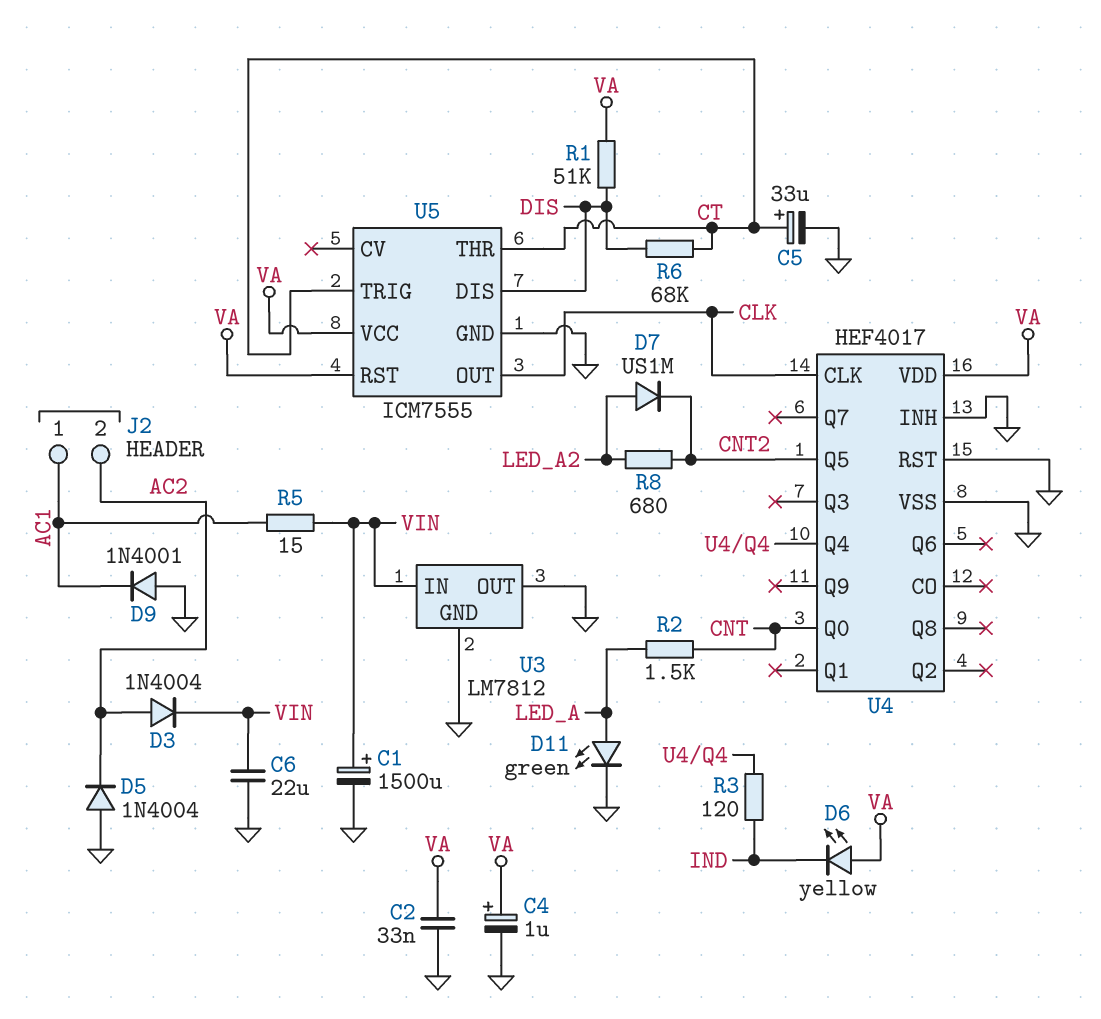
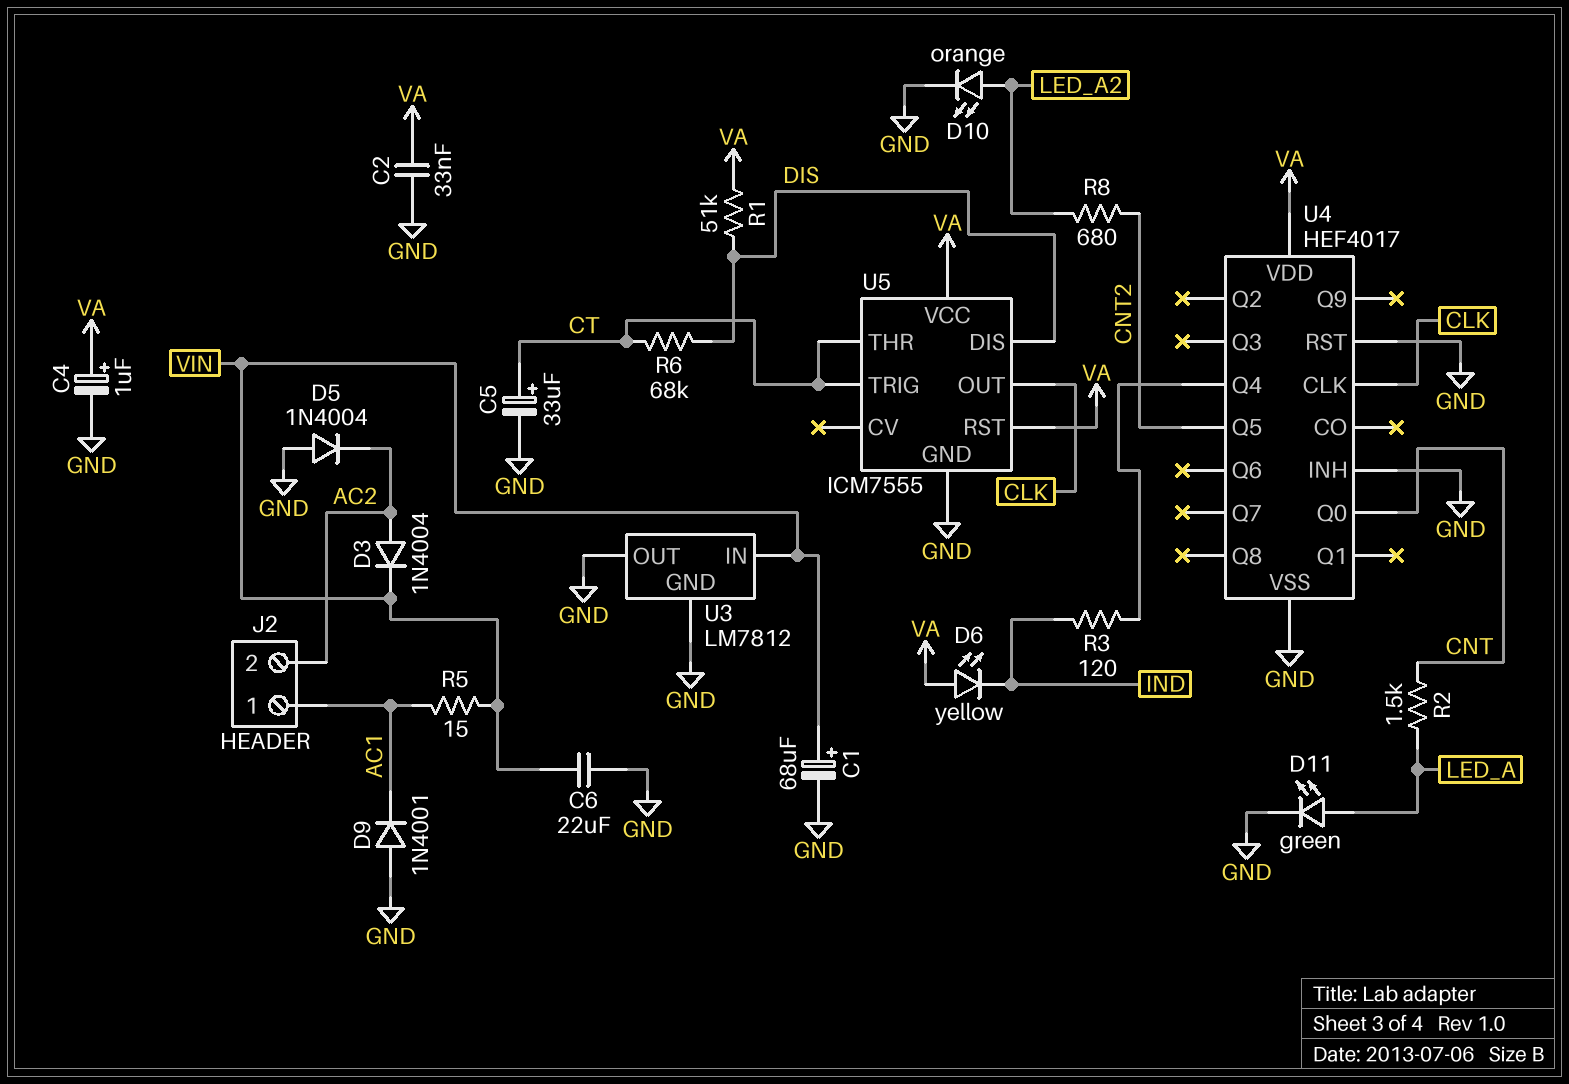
C1: 1500uF (plus VIN, minus GND) -> 68uF (plus VIN, minus GND)
D7: diode US1M (A LED_A2, K CNT2) -> none
D10: none -> LED orange (A LED_A2, K GND)

